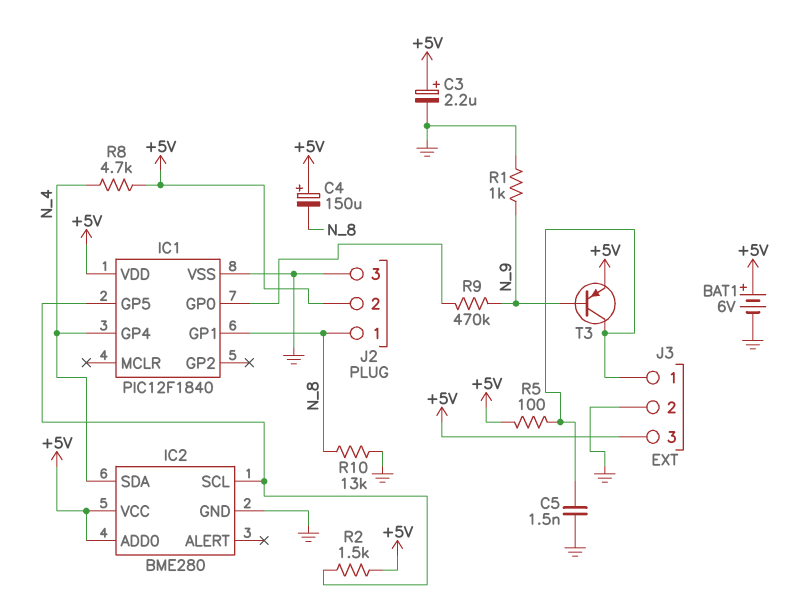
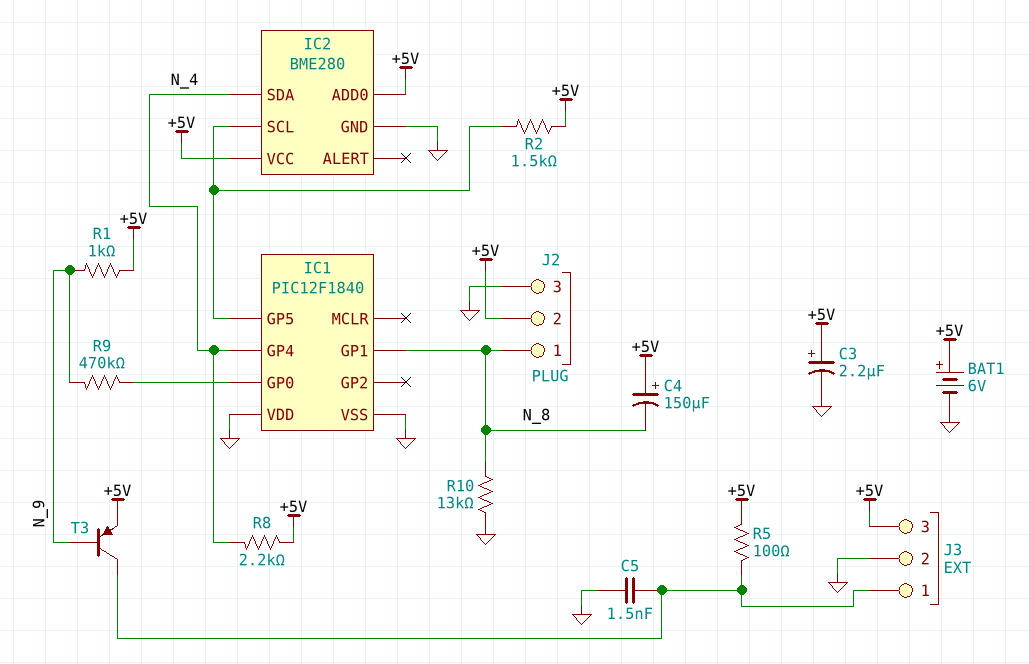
IC1 pin VDD: +5V -> GND
R1: 1k (GND, N_9) -> 1k (+5V, N_9)
R8: 4.7k (+5V, N_4) -> 2.2k (+5V, N_4)

